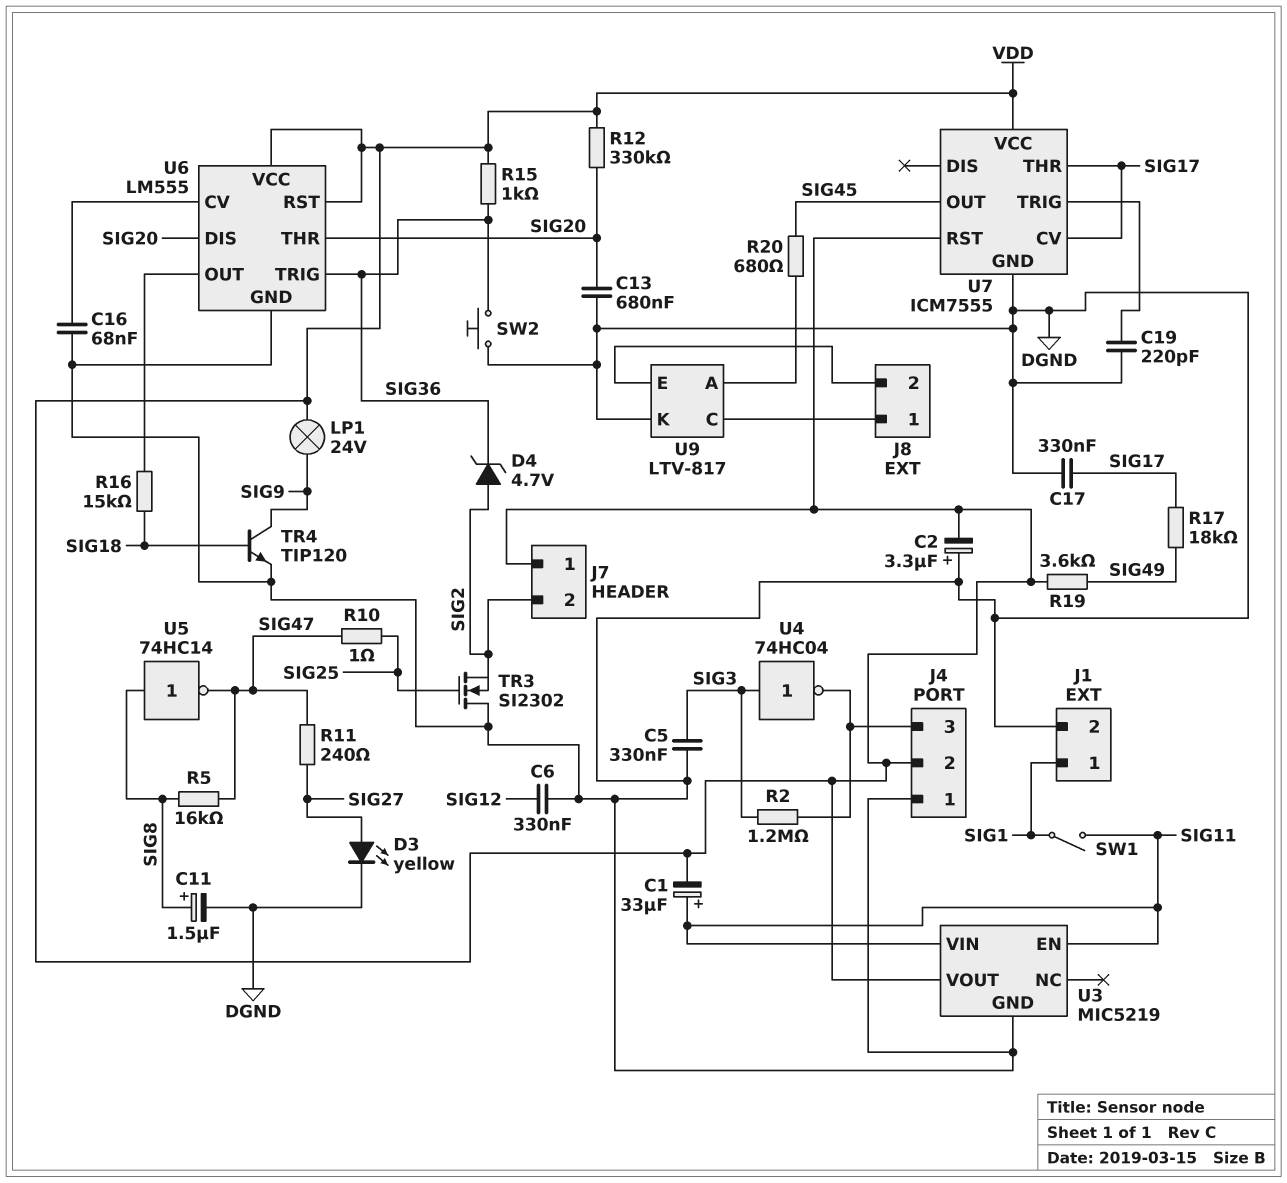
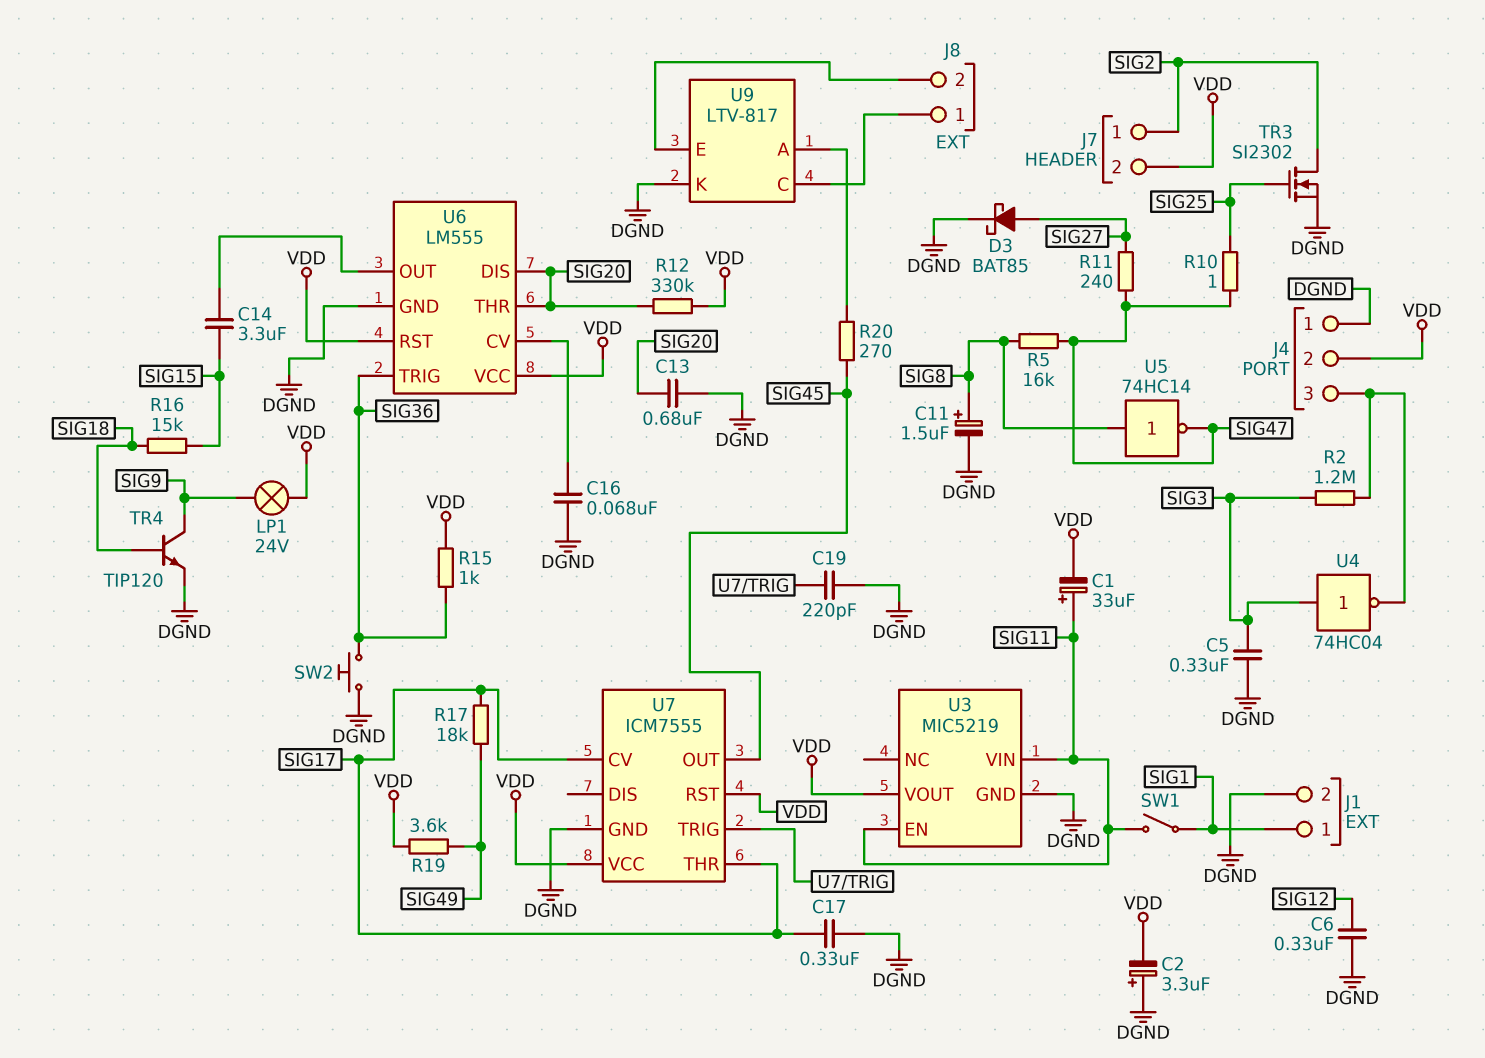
C14: none -> 3.3uF (SIG15, U6/OUT)
D3: LED yellow (A SIG27, K DGND) -> schottky BAT85 (A SIG27, K DGND)
D4: zener 4.7V (A SIG2, K SIG36) -> none
J7 pin 1: VDD -> SIG2
J7 pin 2: SIG2 -> VDD
R16: 15k (SIG18, U6/OUT) -> 15k (SIG15, SIG18)
R20: 680 (SIG45, U9/A) -> 270 (SIG45, U9/A)
TR3: NMOS SI2302 (G SIG25, D DGND, S SIG2) -> NMOS SI2302 (G SIG25, D SIG2, S DGND)

